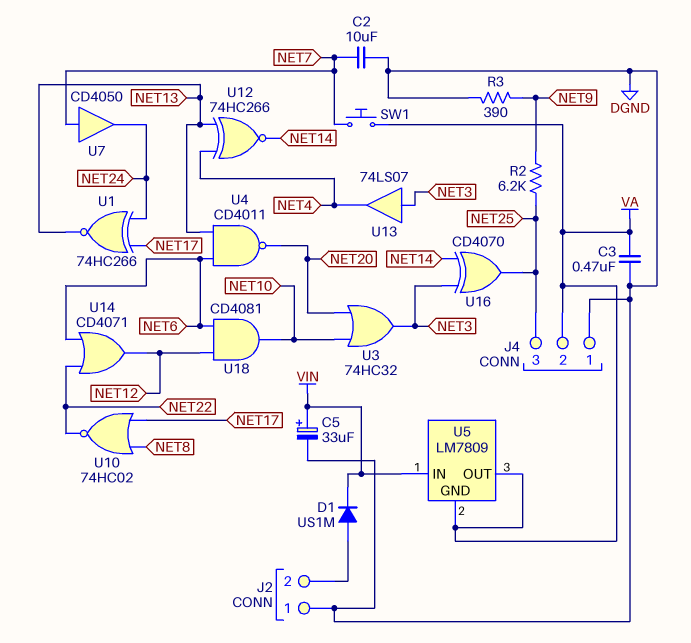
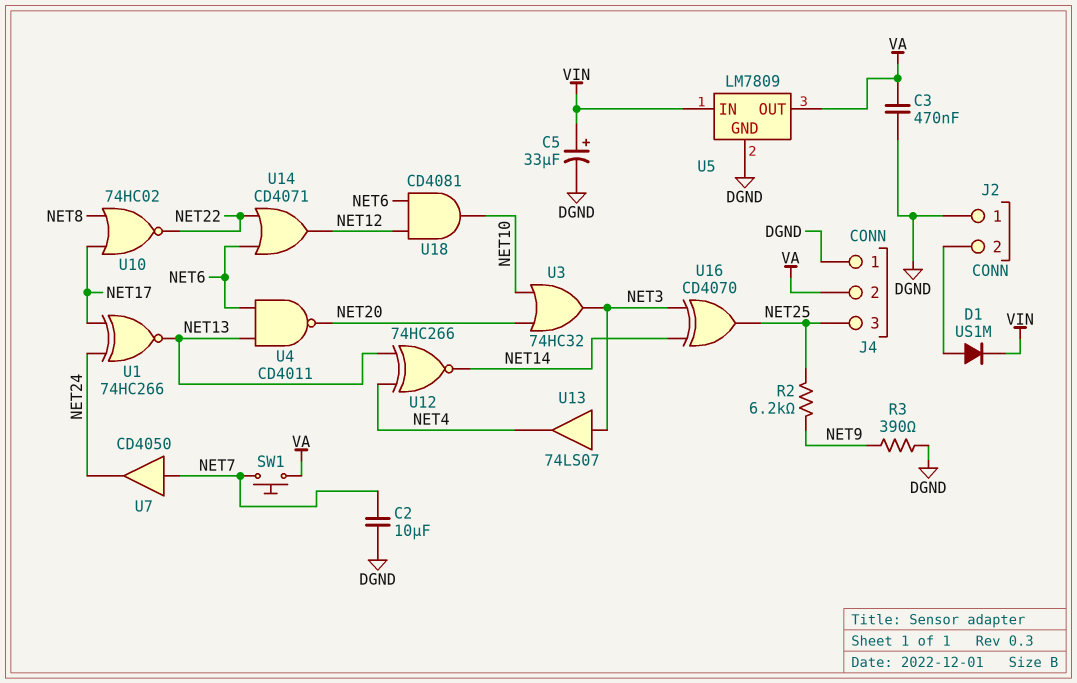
U5 pin GND: VA -> DGND

